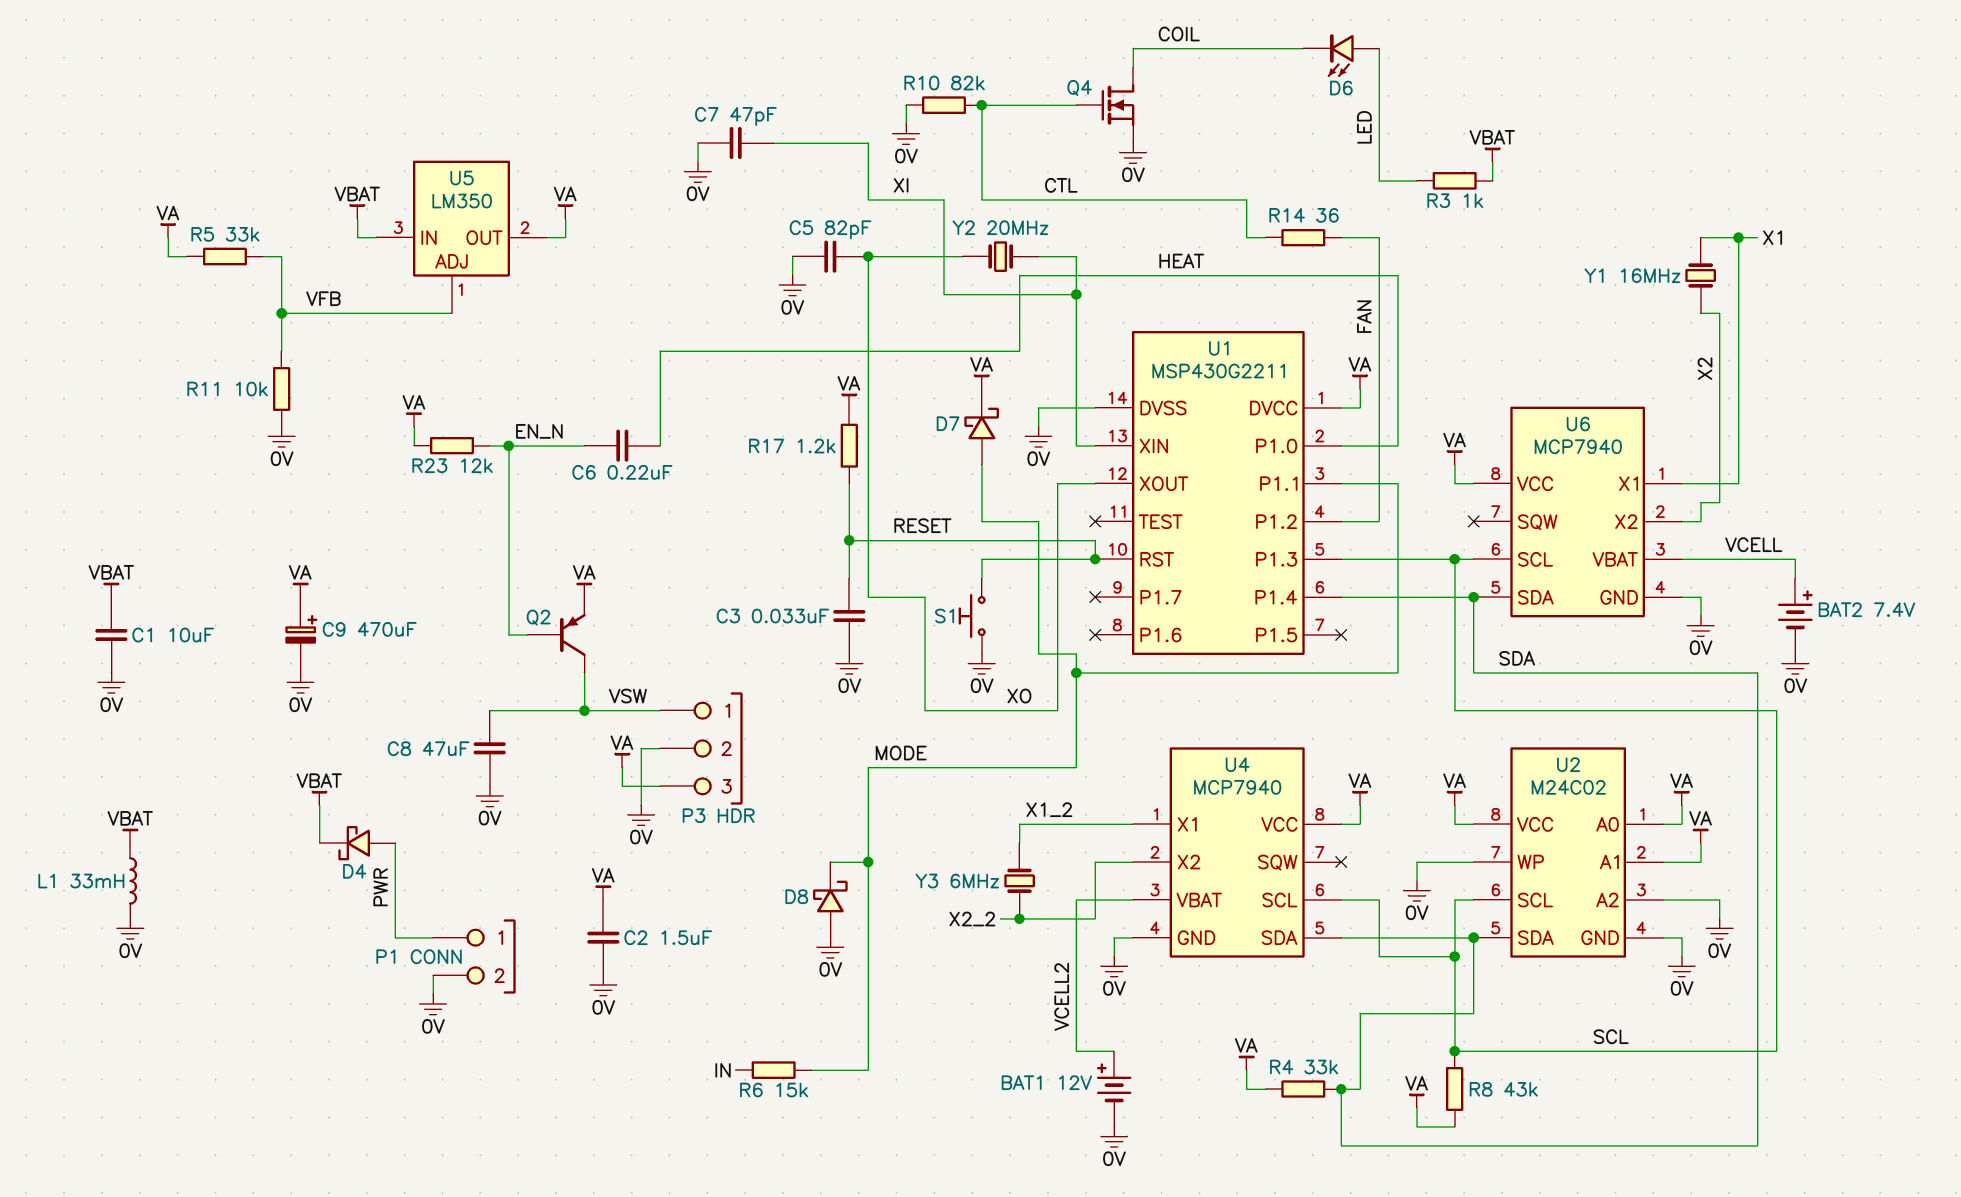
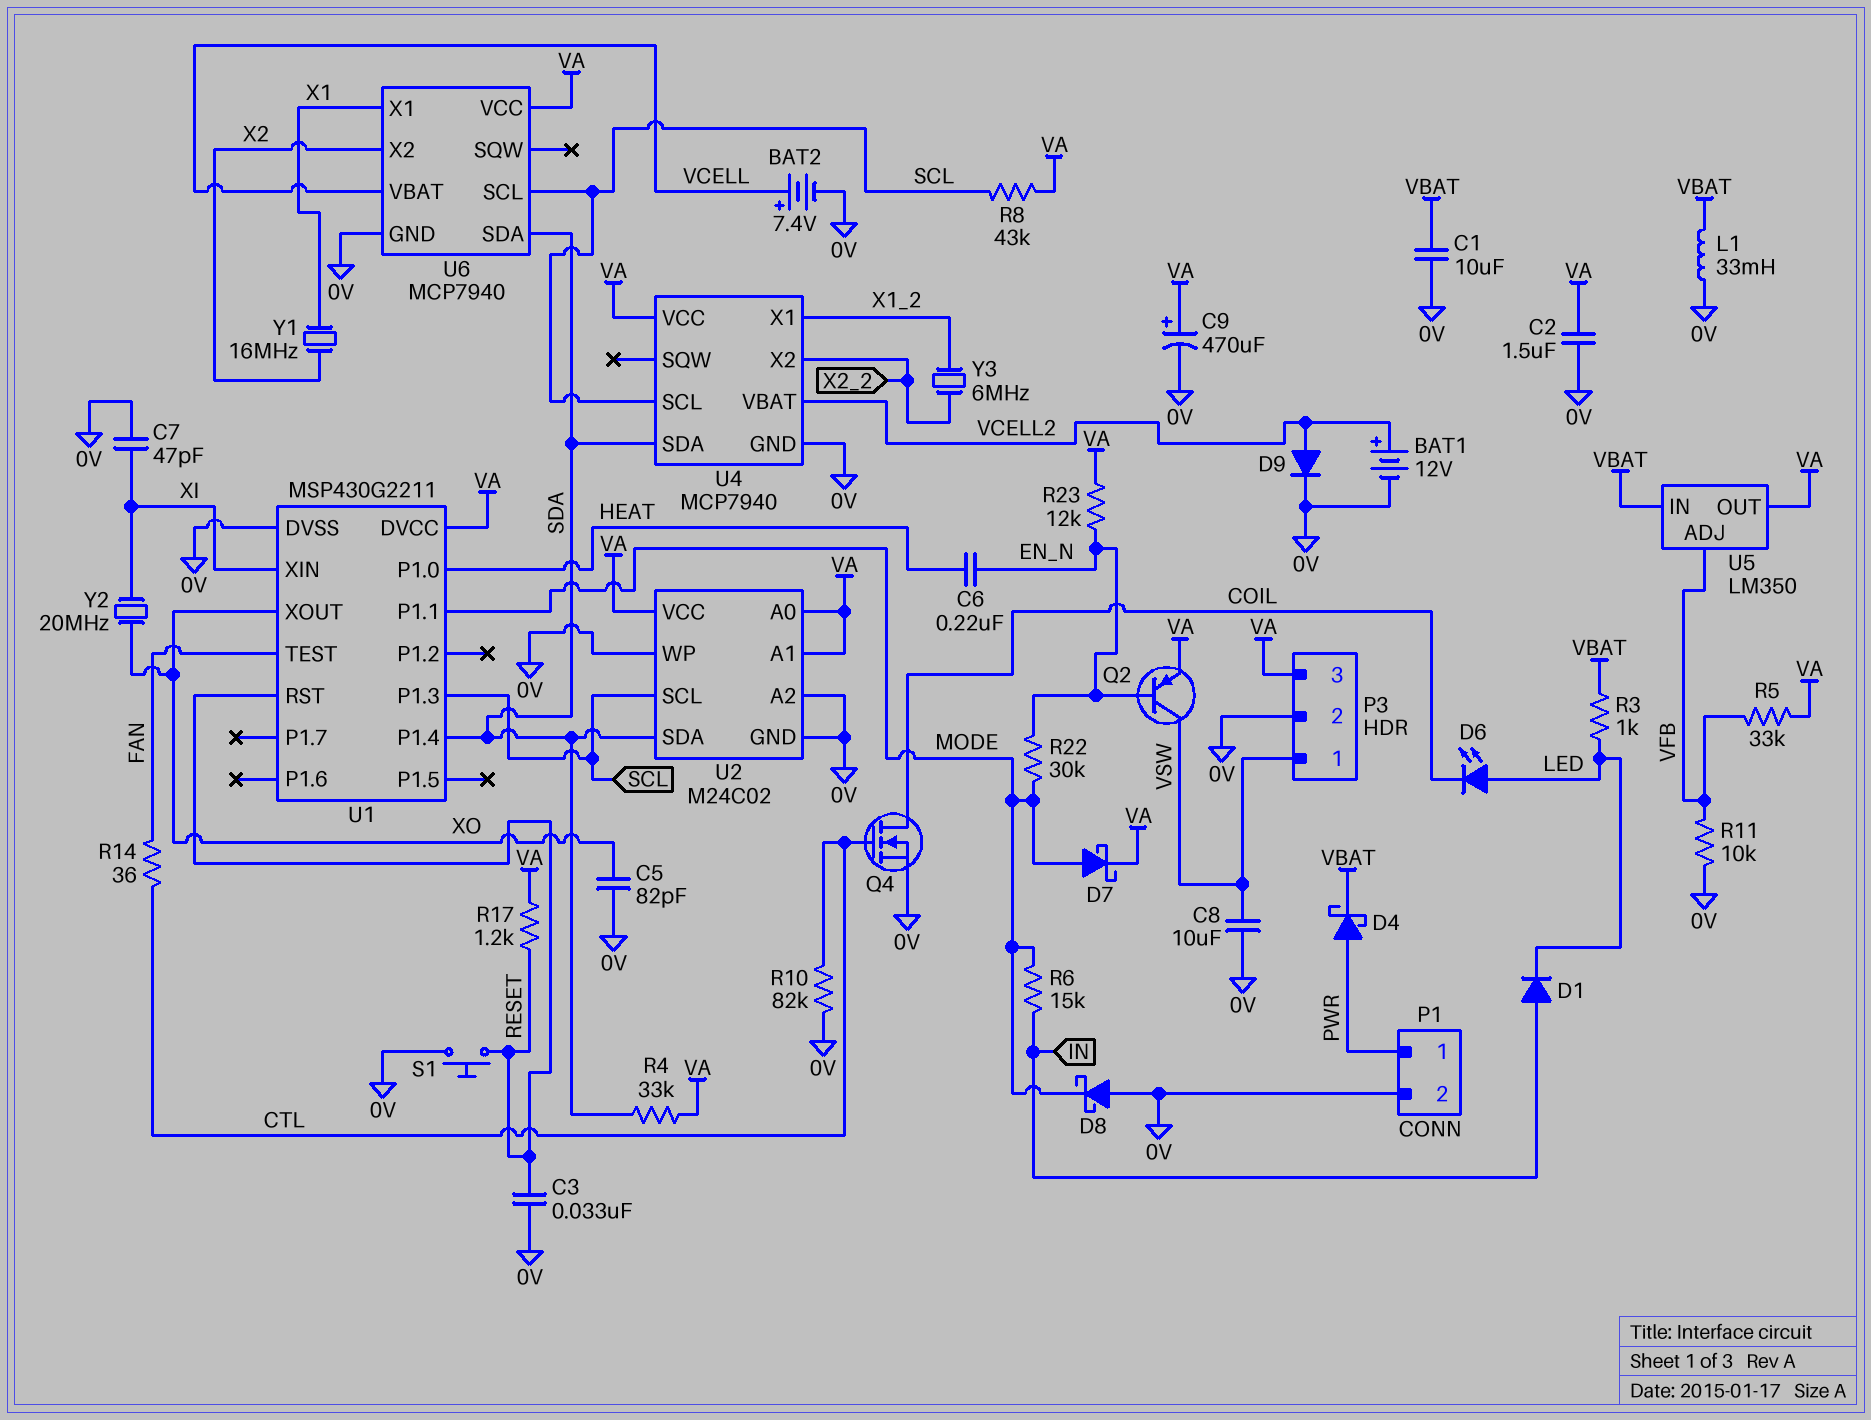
C8: 47uF (0V, VSW) -> 10uF (0V, VSW)
D1: none -> diode (A IN, K LED)
D9: none -> diode (A VCELL2, K 0V)
R22: none -> 30k (EN_N, MODE)
U1 pin P1.2: FAN -> none
U1 pin TEST: none -> FAN

